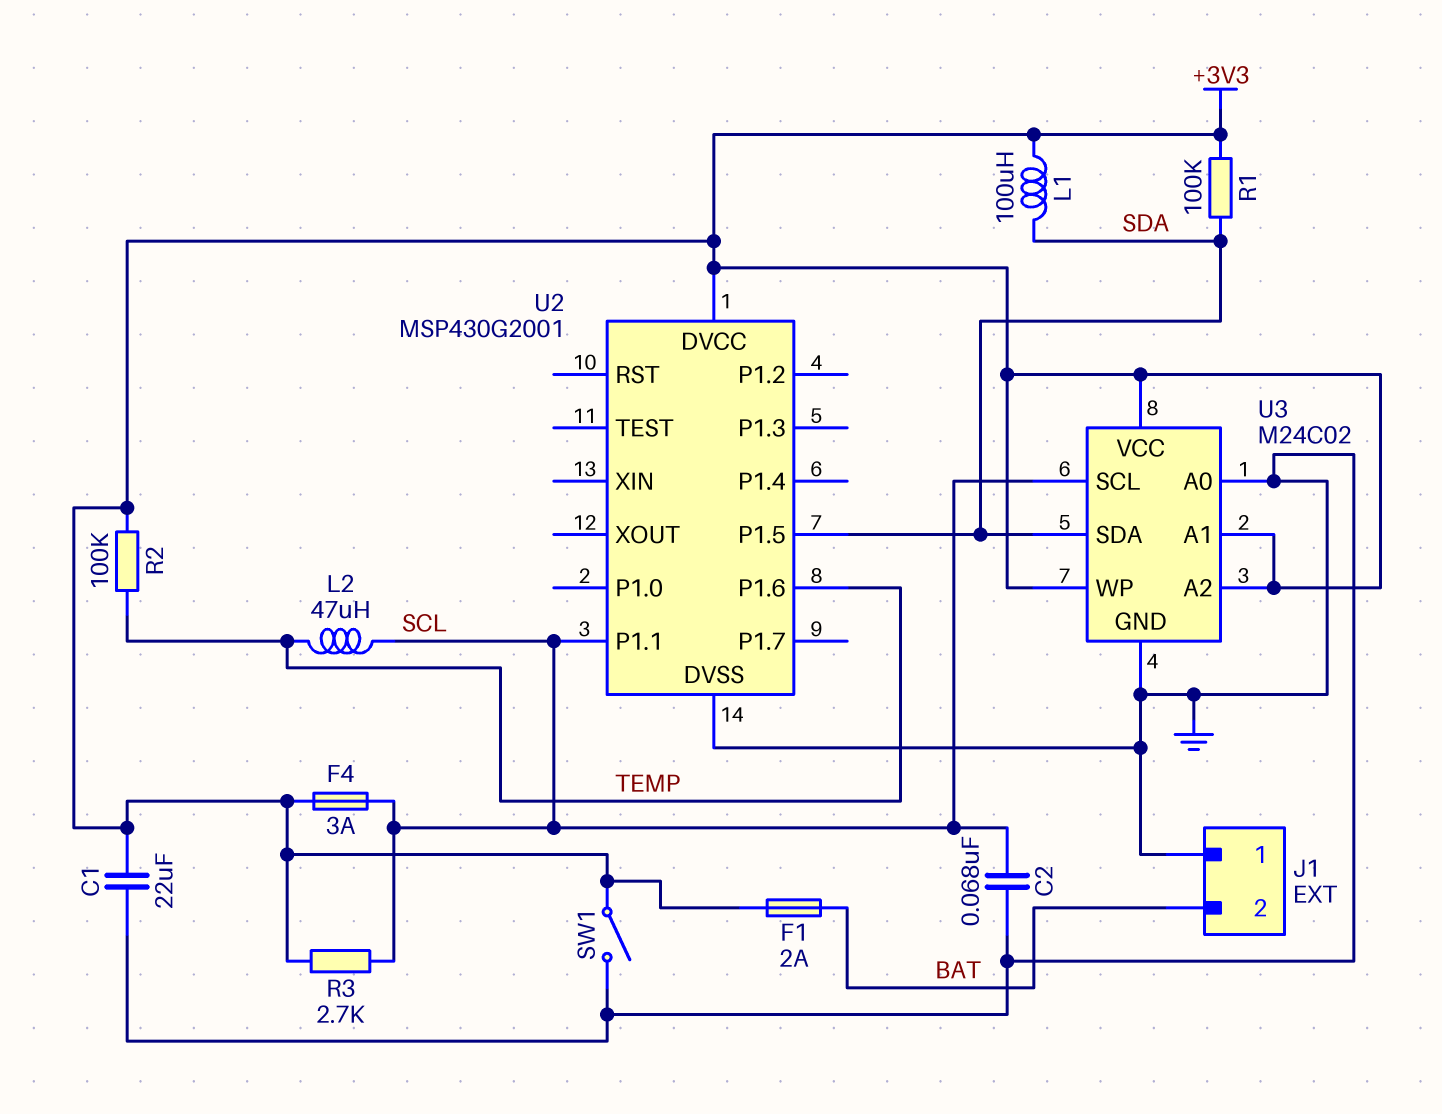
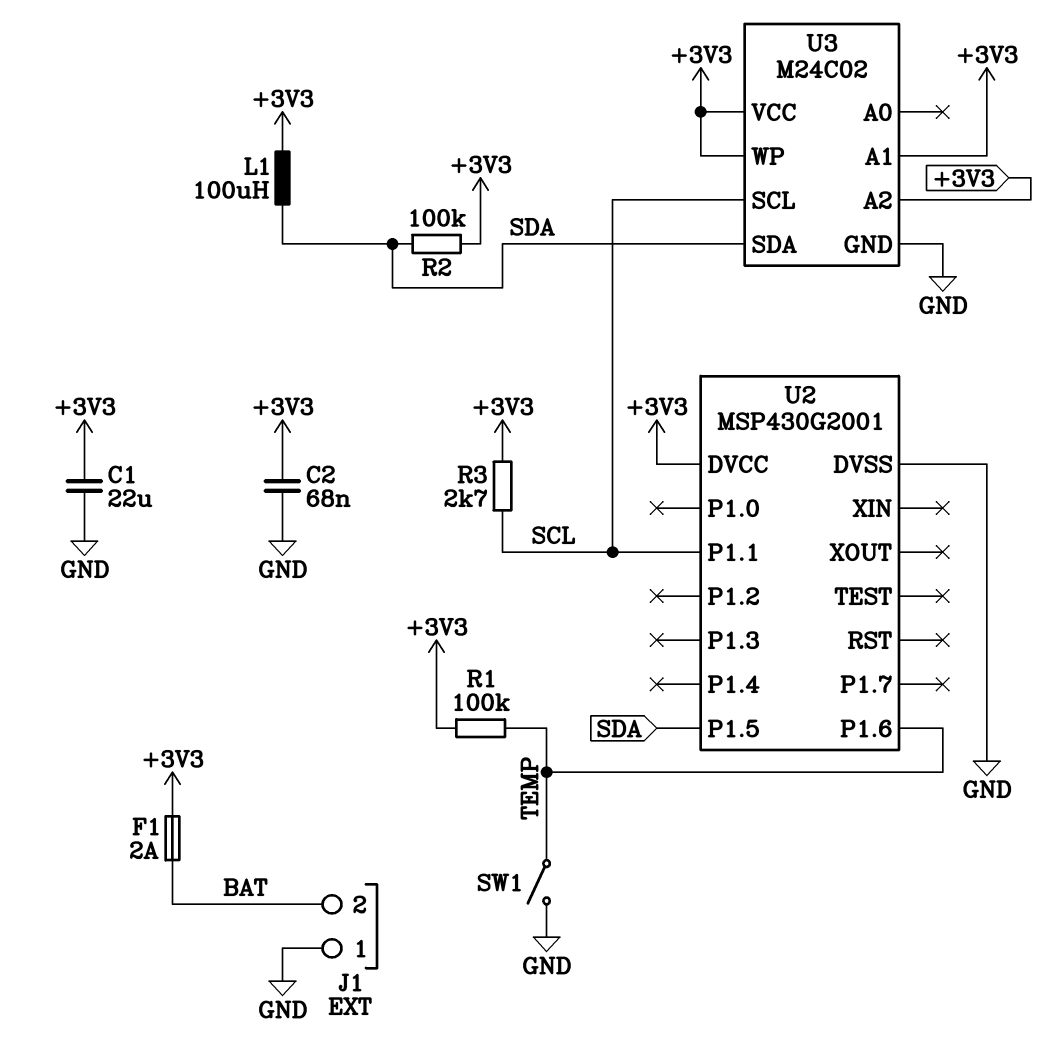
C2: 68nF (GND, SCL) -> 68nF (+3V3, GND)
F4: 3A (+3V3, SCL) -> none
L2: 47uH (SCL, TEMP) -> none
R1: 100k (+3V3, SDA) -> 100k (+3V3, TEMP)
R2: 100k (+3V3, TEMP) -> 100k (+3V3, SDA)
SW1: switch (+3V3, GND) -> switch (GND, TEMP)
U3 pin A0: GND -> none

